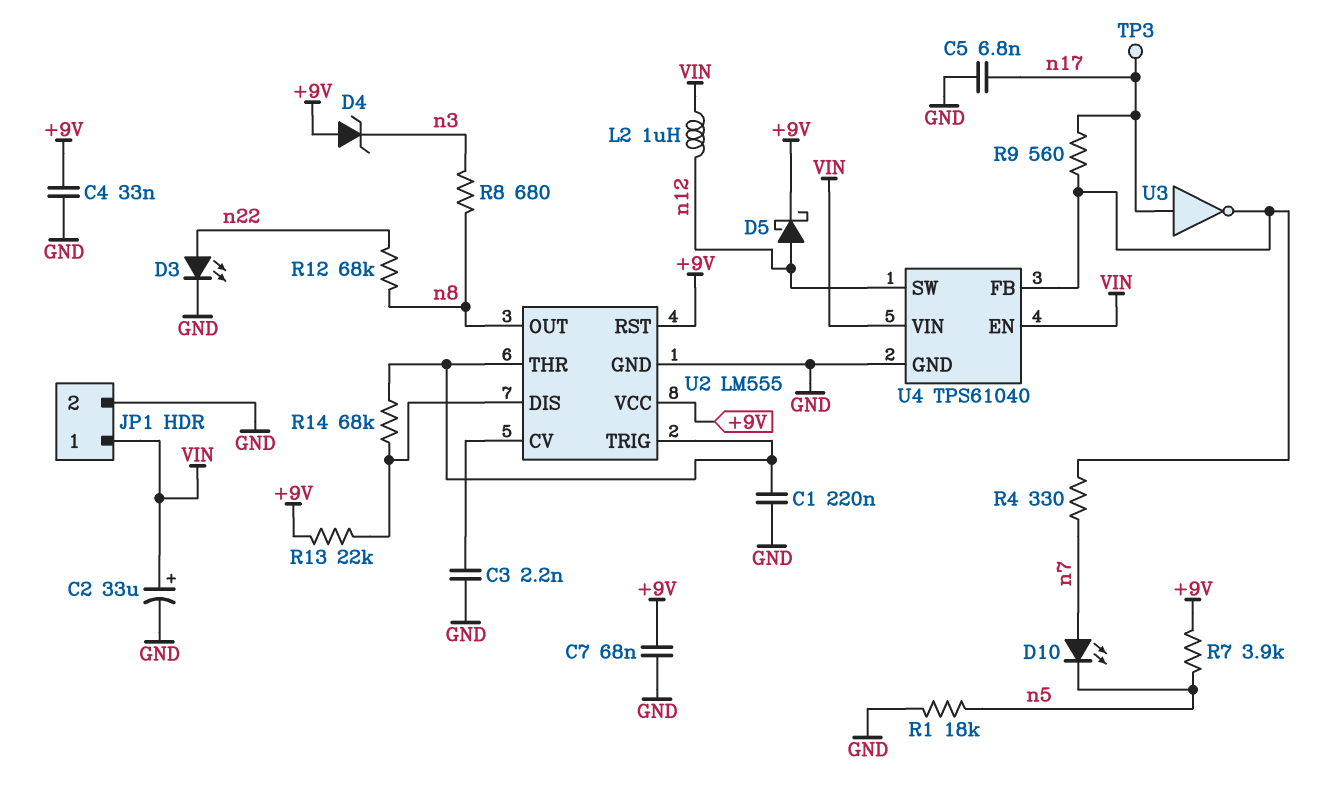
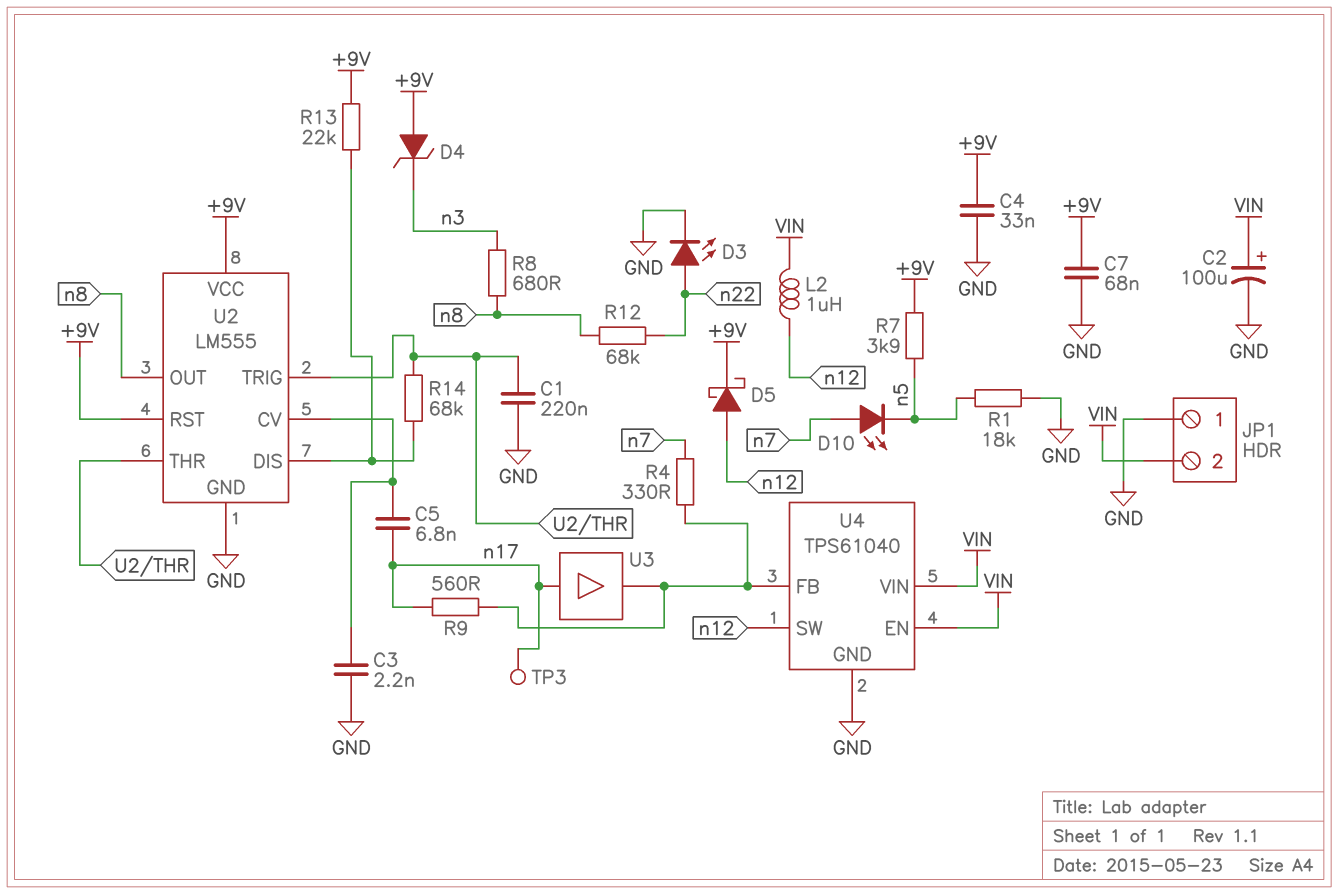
C2: 33uF (plus VIN, minus GND) -> 100uF (plus VIN, minus GND)
C5: 6.8nF (GND, n17) -> 6.8nF (U2/CV, n17)
JP1 pin 1: VIN -> GND
JP1 pin 2: GND -> VIN
U3: NOT (in n17, out U4/FB) -> buffer (in n17, out U4/FB)

